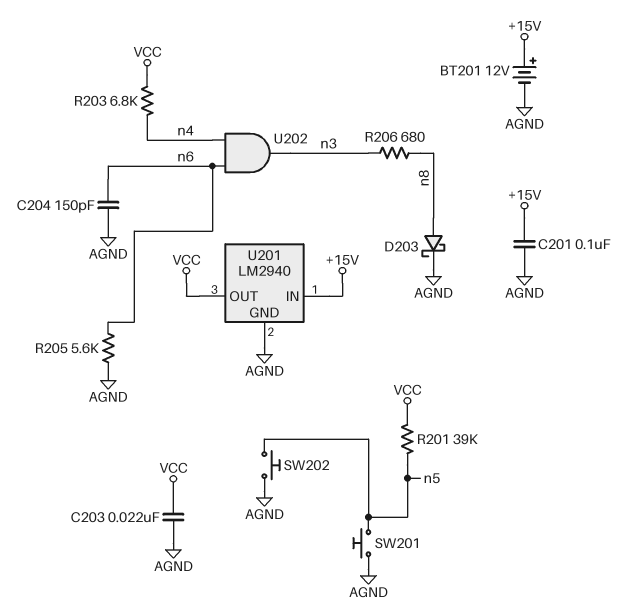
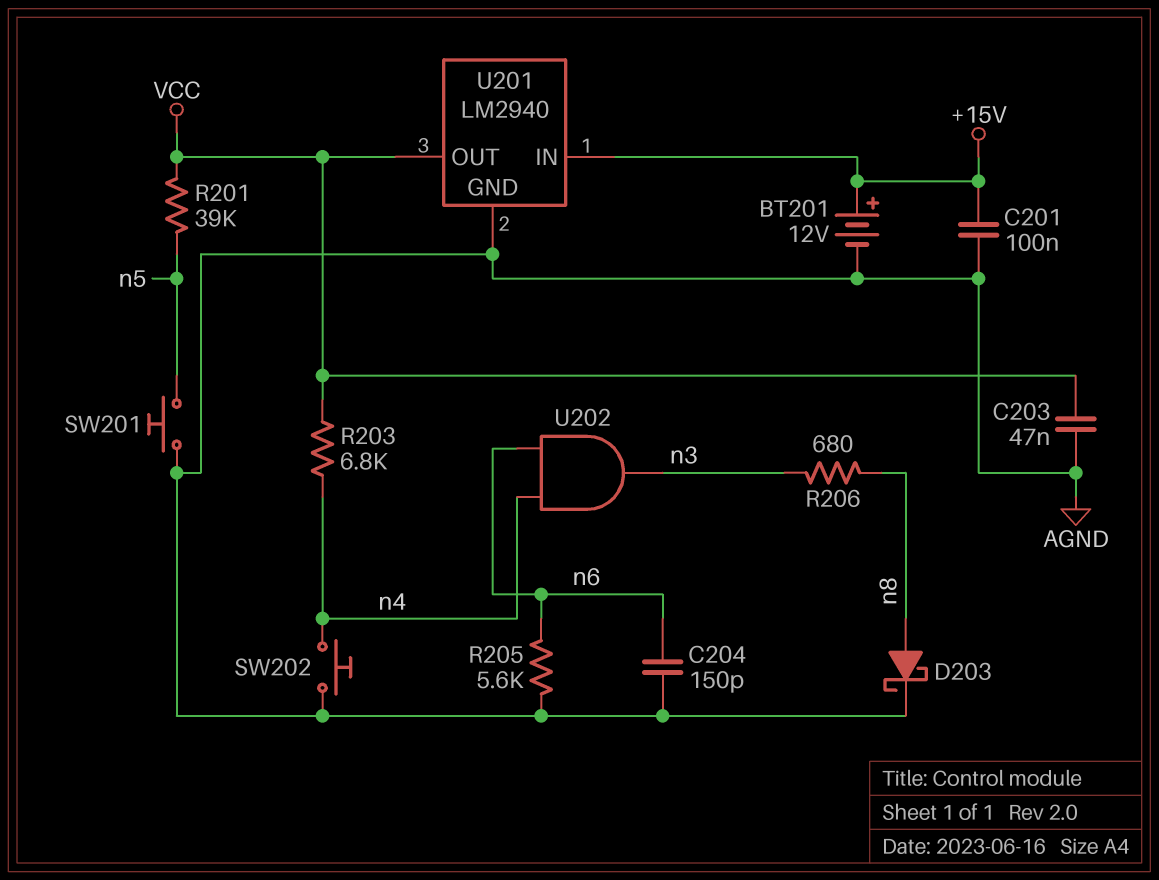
C203: 22nF (AGND, VCC) -> 47nF (AGND, VCC)
SW202: button (AGND, n5) -> button (AGND, n4)

